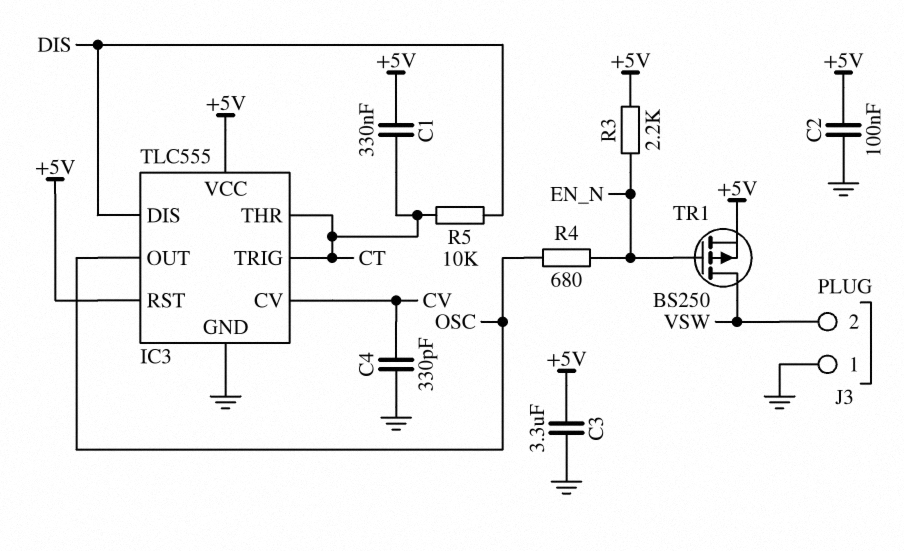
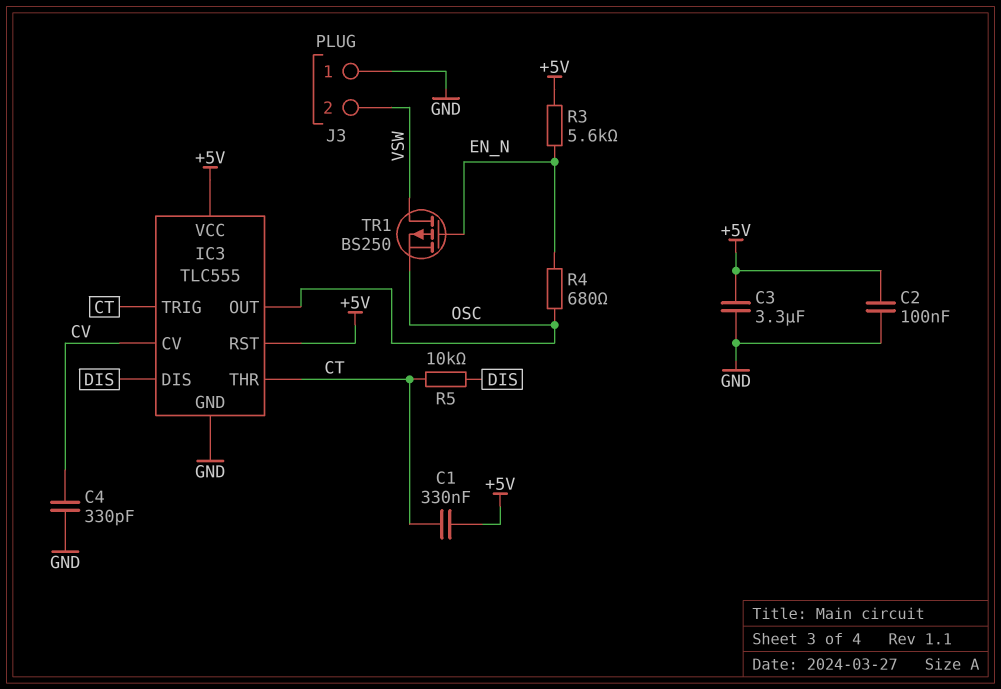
R3: 2.2k (+5V, EN_N) -> 5.6k (+5V, EN_N)
TR1: PMOS BS250 (G EN_N, D VSW, S +5V) -> PMOS BS250 (G EN_N, D VSW, S OSC)

